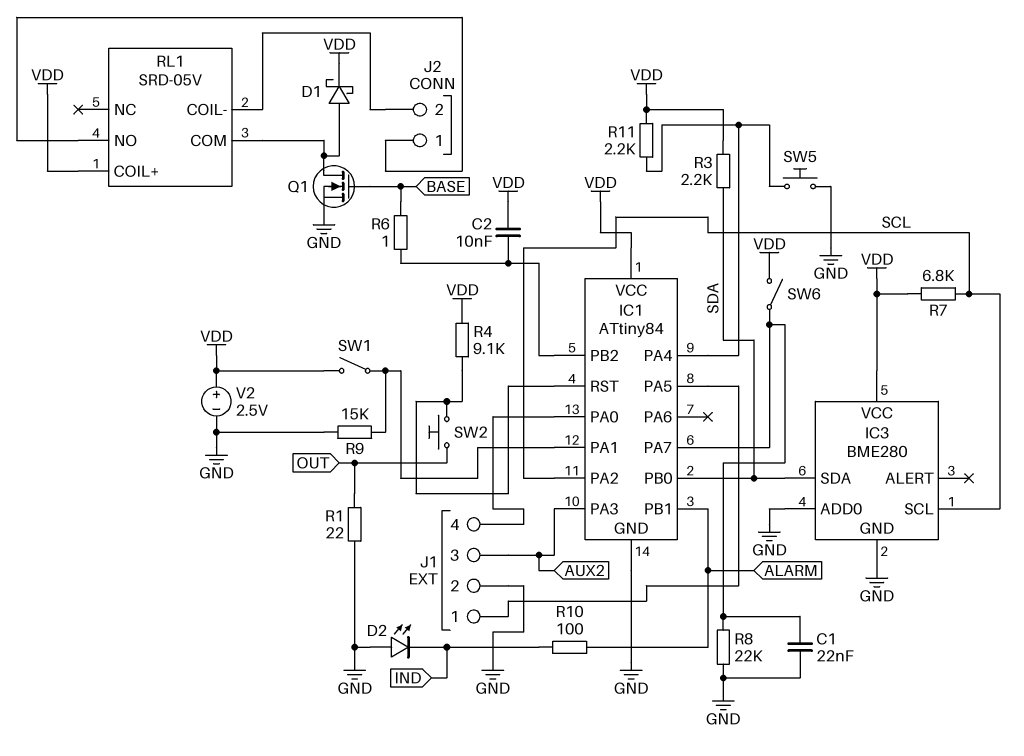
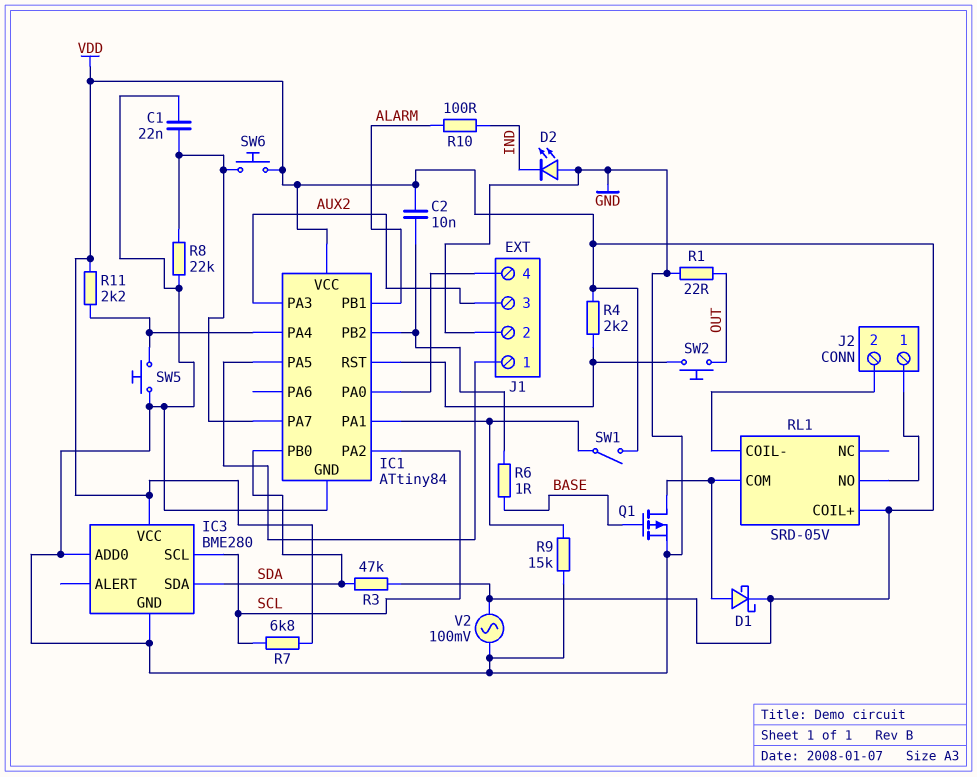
Q1: NMOS (G BASE, D RL1/COM, S GND) -> PMOS (G BASE, D RL1/COM, S GND)
R3: 2.2k (SDA, VDD) -> 47k (SDA, VDD)
R4: 9.1k (IC1/RST, VDD) -> 2.2k (IC1/RST, VDD)
SW6: switch (IC1/PA7, VDD) -> button (IC1/PA7, VDD)
V2: 2.5V (plus VDD, minus GND) -> AC 100mV (GND, VDD)

